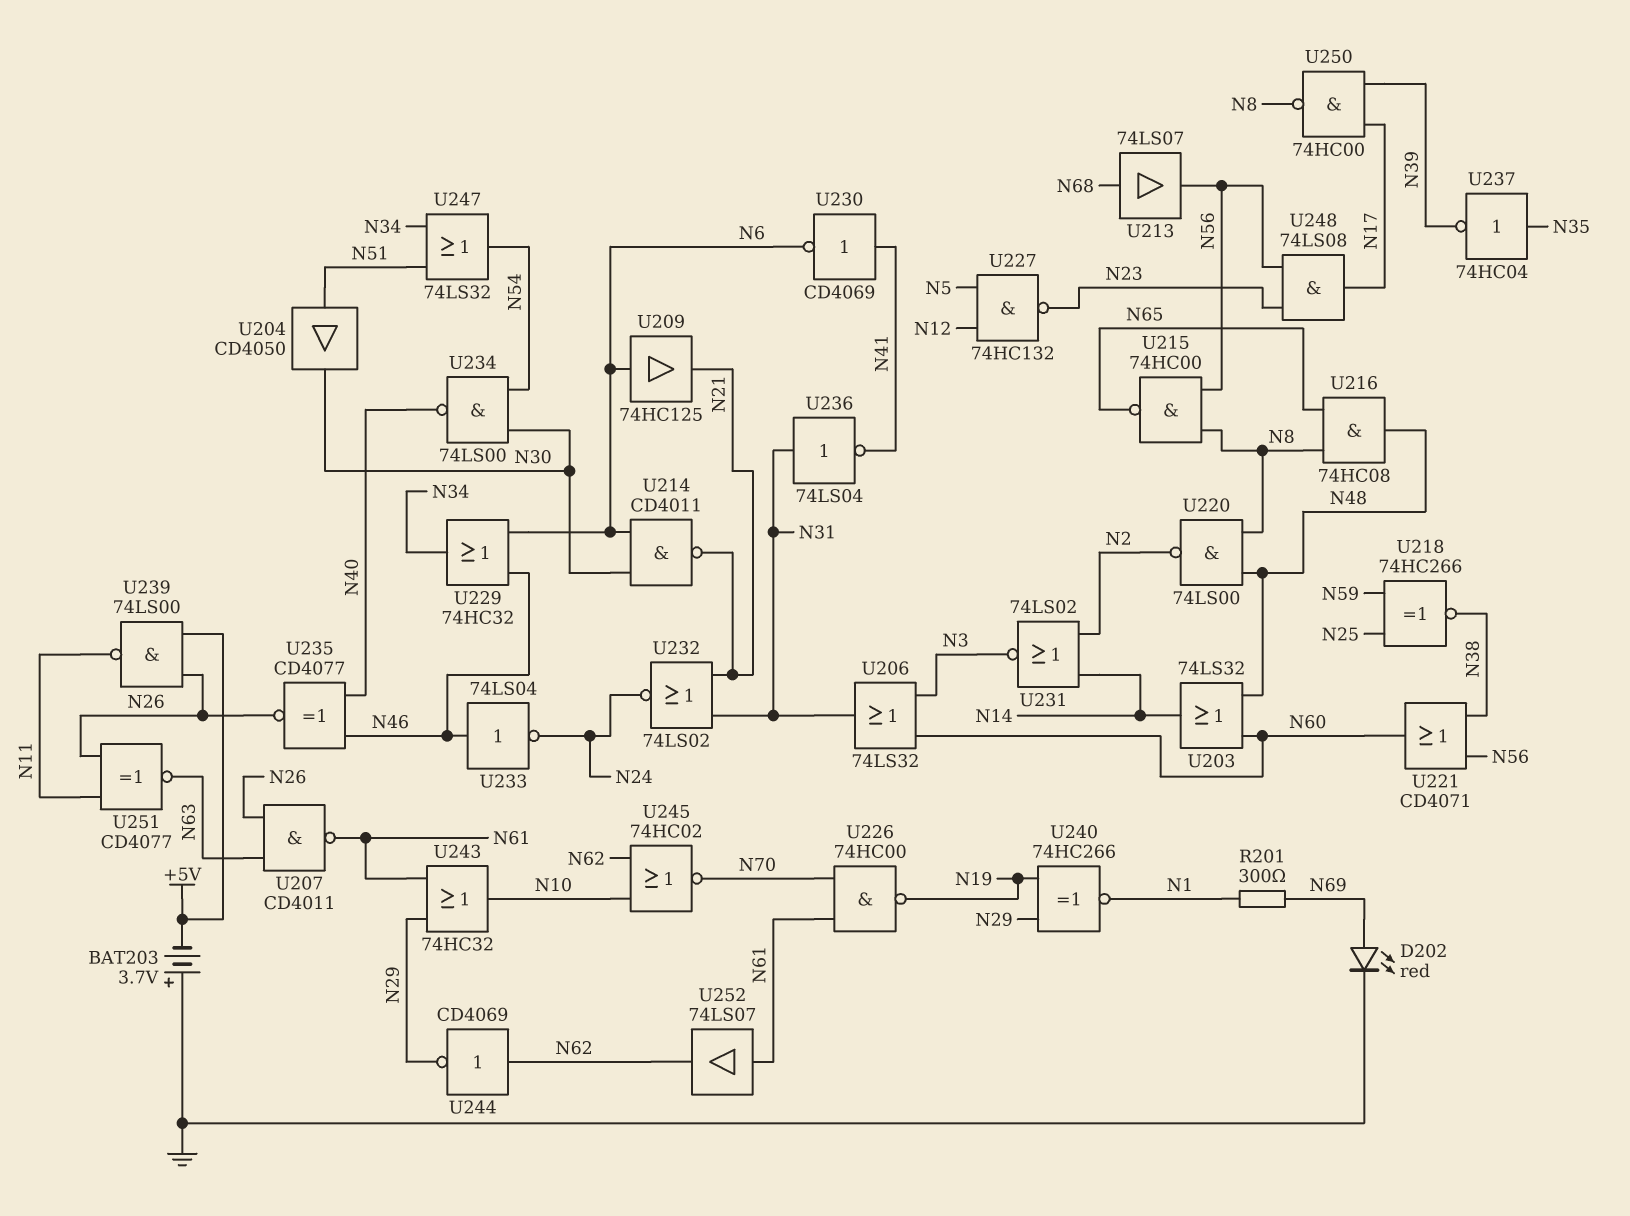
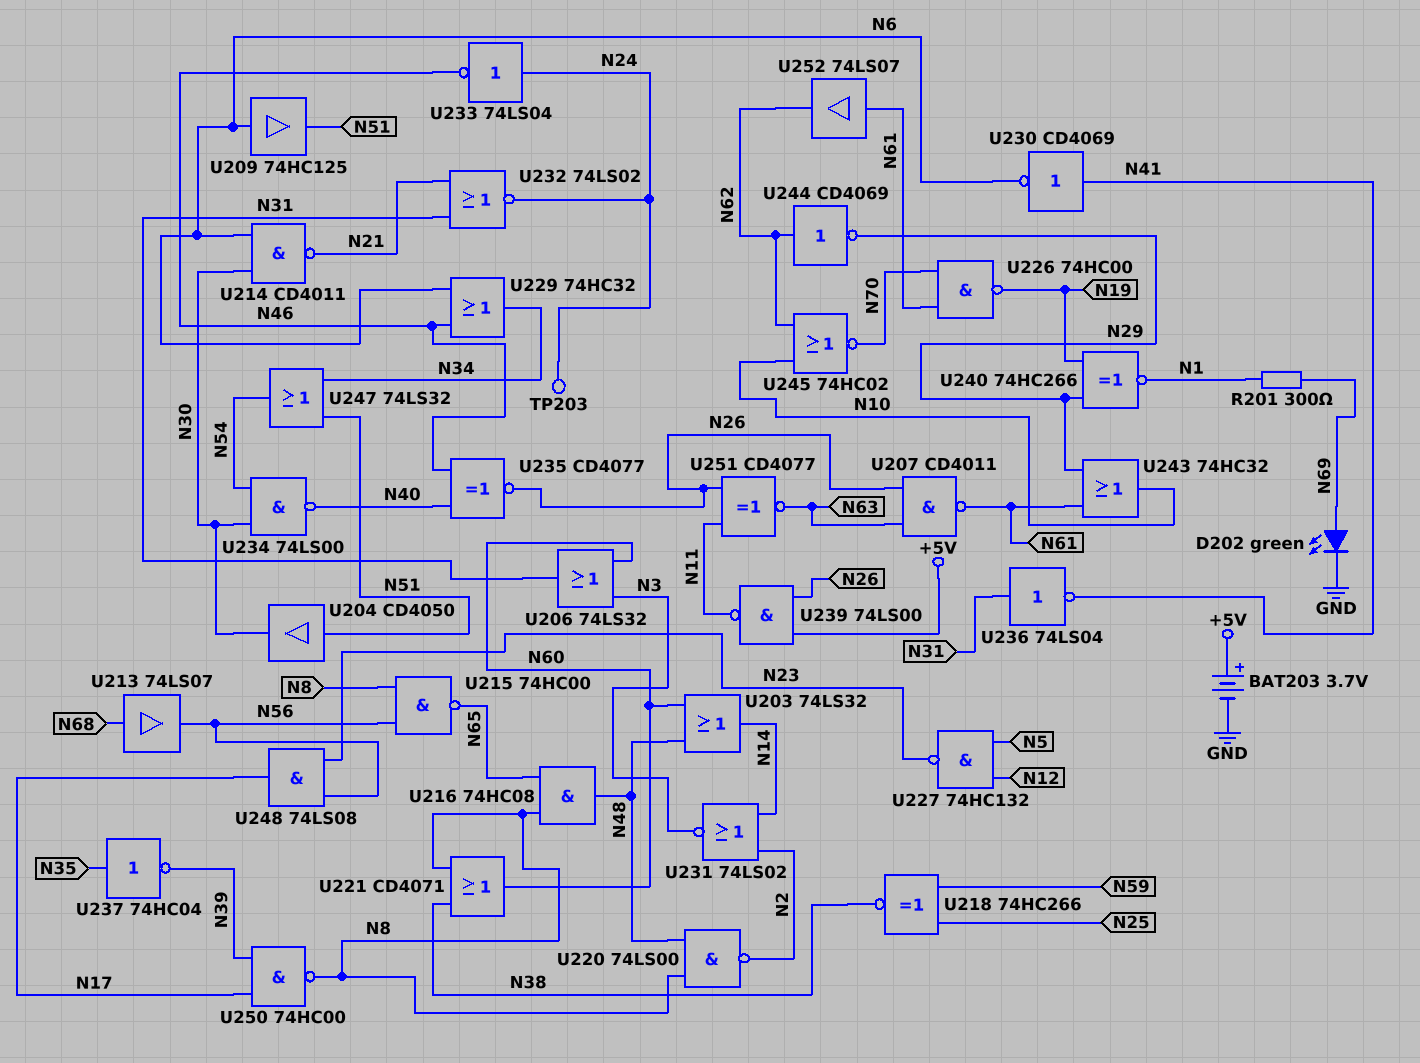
BAT203: 3.7V (plus GND, minus +5V) -> 3.7V (plus +5V, minus GND)
D202: LED red (A N69, K GND) -> LED green (A N69, K GND)
TP203: none -> test point (N24)
U209: buffer 74HC125 (in N6, out N21) -> buffer 74HC125 (in N6, out N51)
U221: OR CD4071 (in N38, in N56, out N60) -> OR CD4071 (in N8, in N38, out N60)
U233: NOT 74LS04 (in N46, out N24) -> NOT 74LS04 (in N24, out N46)

